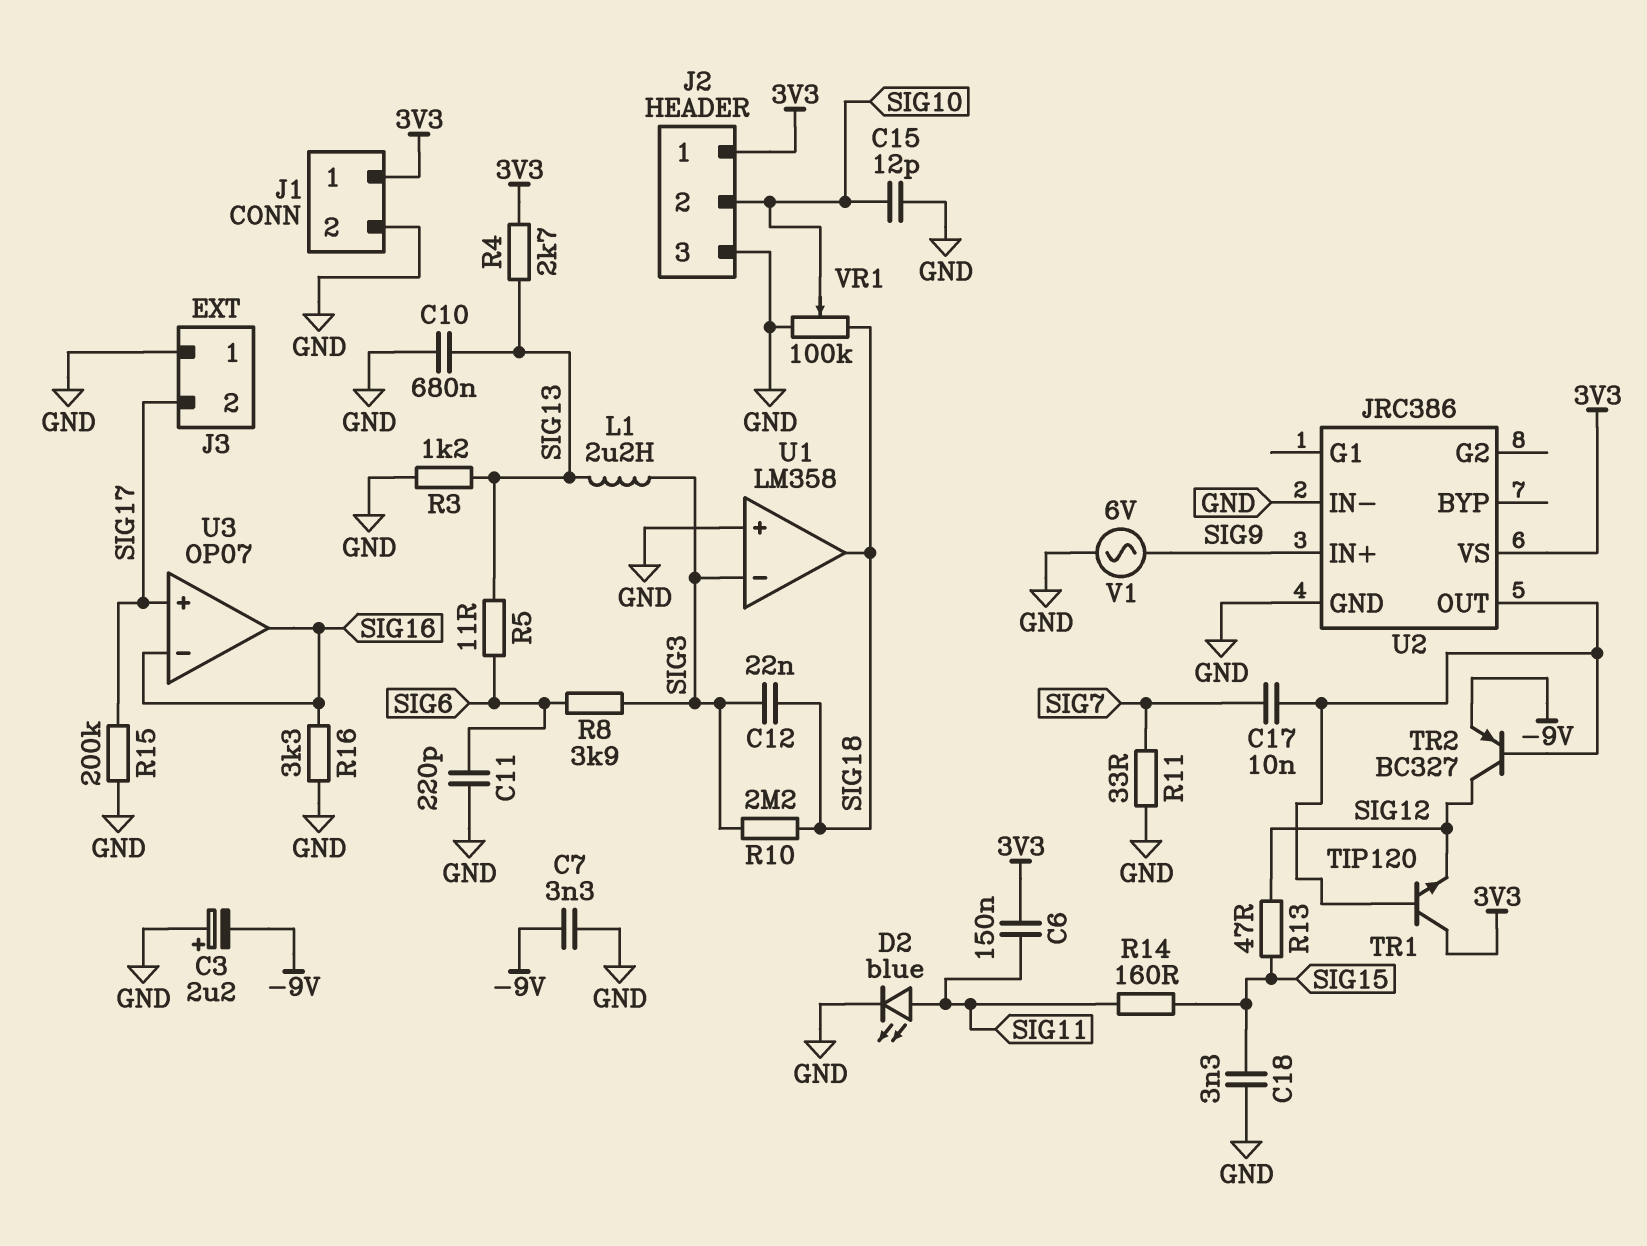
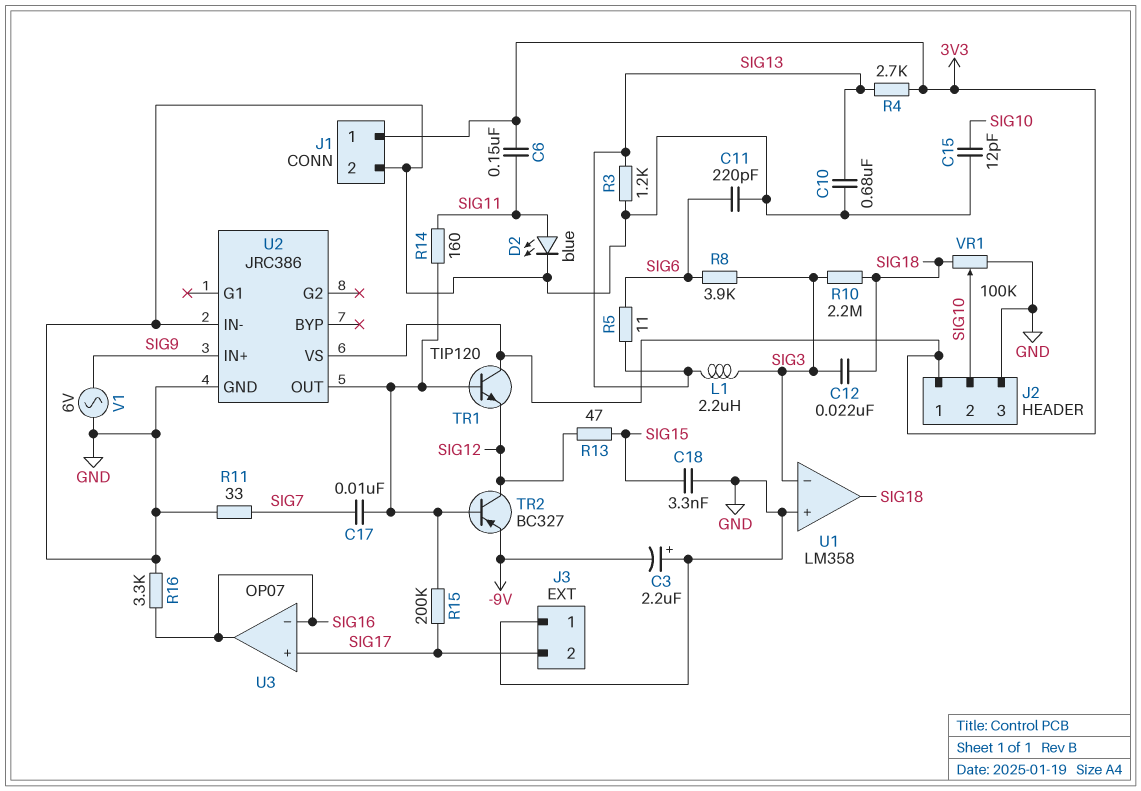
C7: 3.3nF (-9V, GND) -> none
R14: 160 (SIG11, SIG15) -> 160 (SIG11, U2/OUT)
R15: 200k (GND, SIG17) -> 200k (SIG17, U2/OUT)

